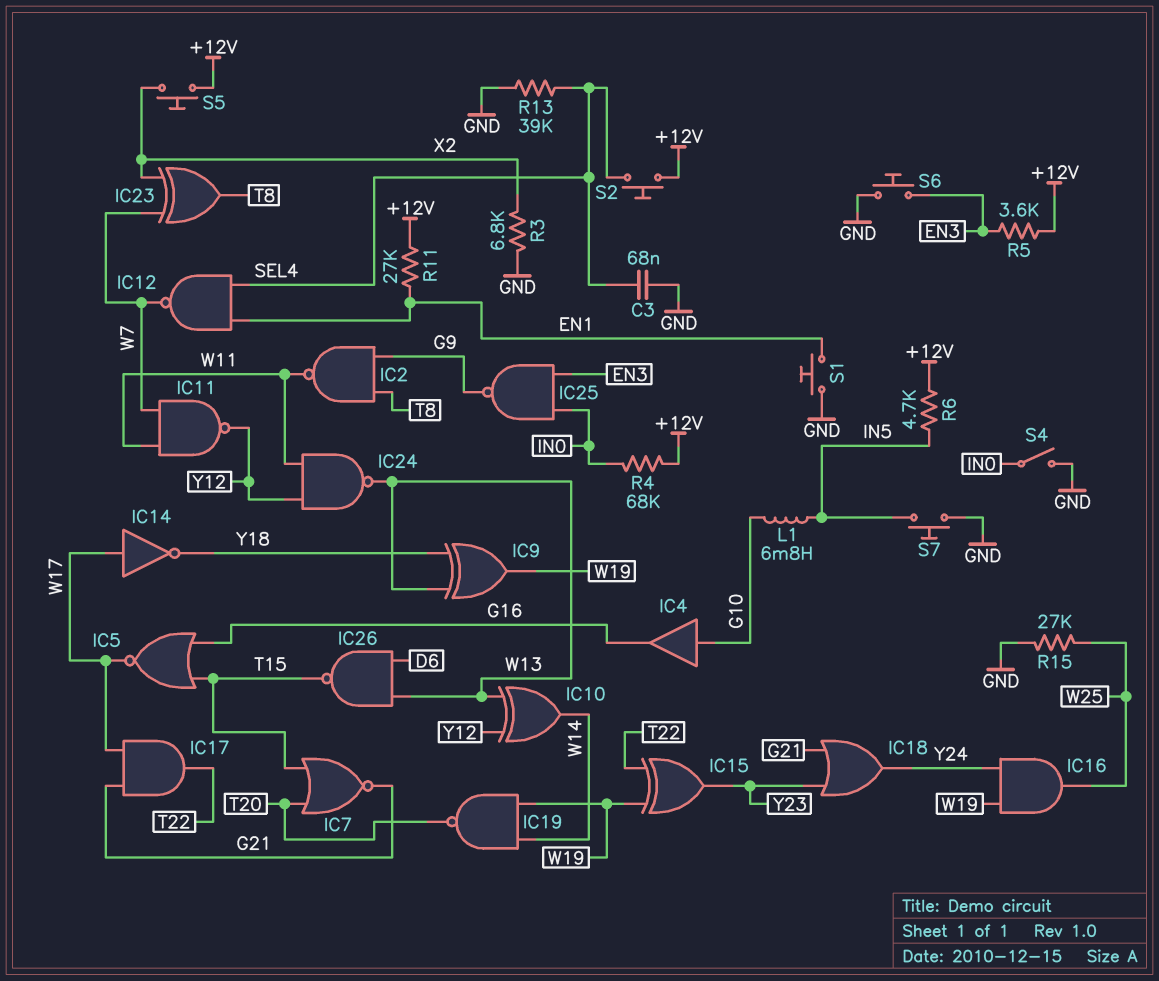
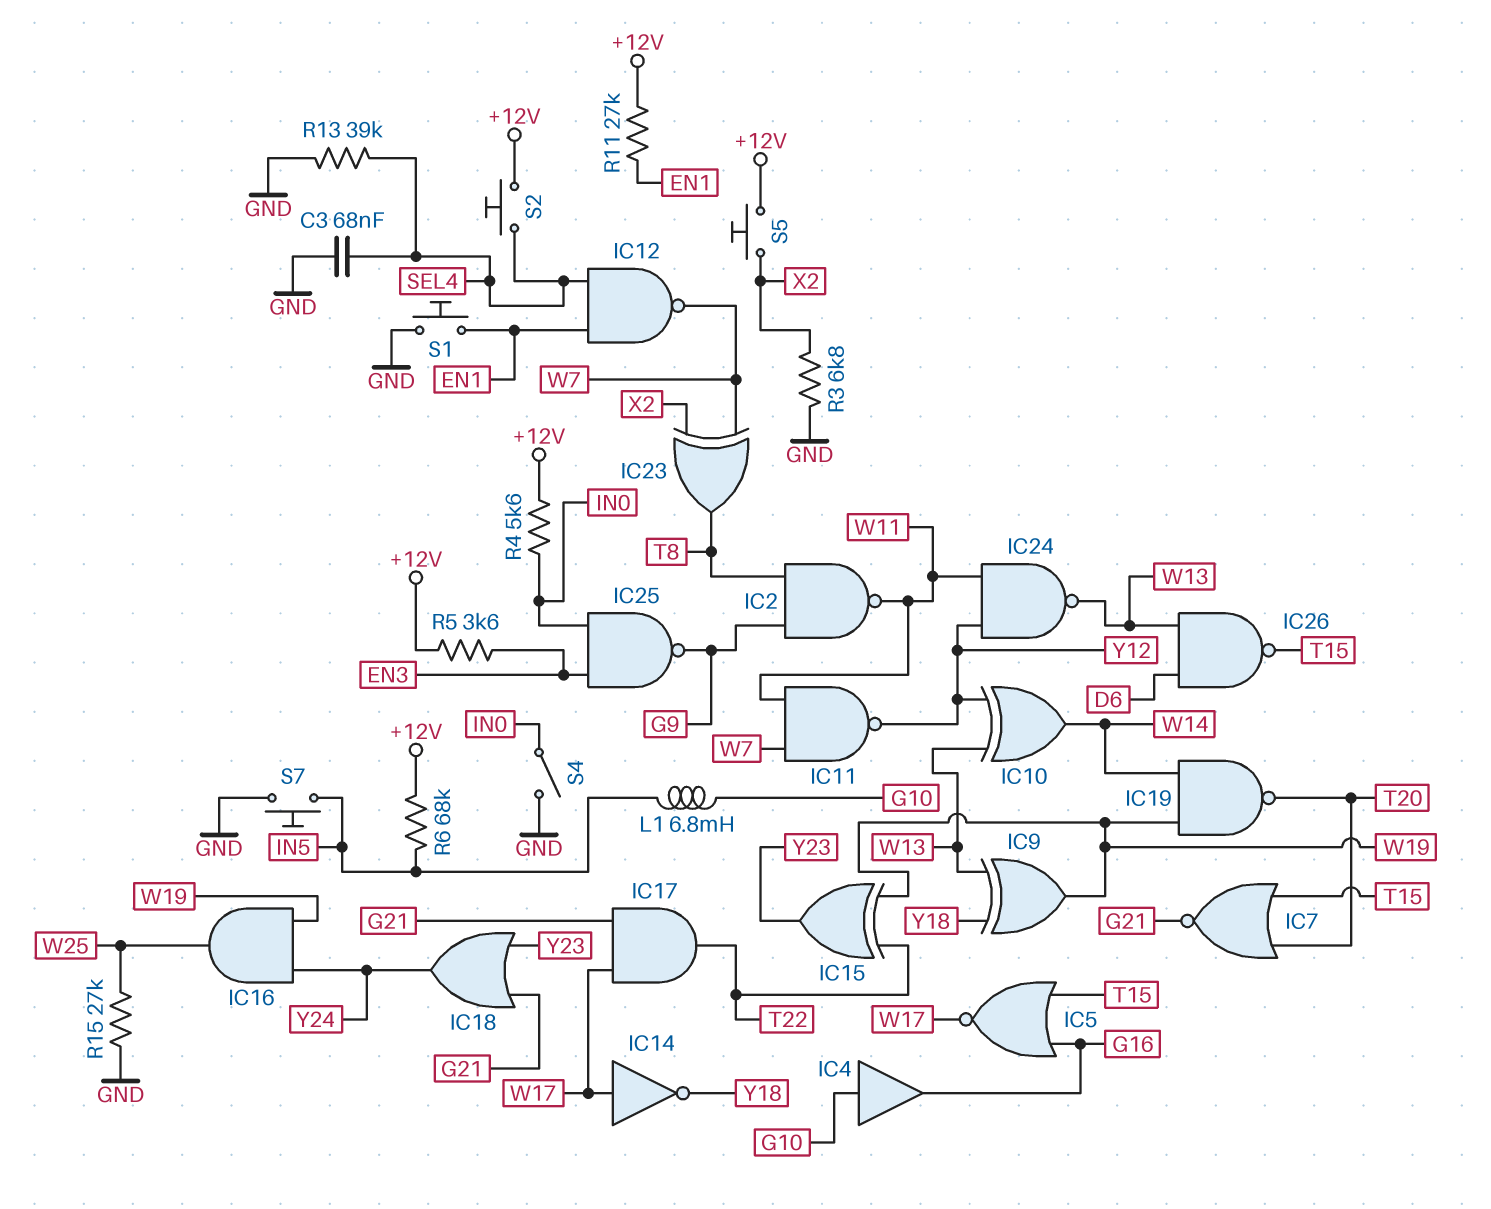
R4: 68k (+12V, IN0) -> 5.6k (+12V, IN0)
R6: 4.7k (+12V, IN5) -> 68k (+12V, IN5)
S6: button (EN3, GND) -> none

